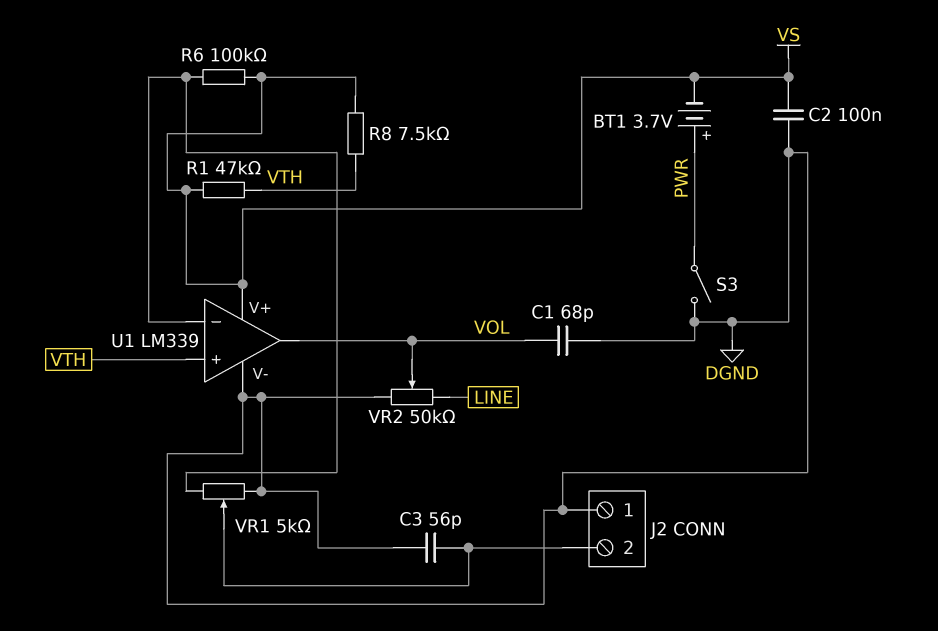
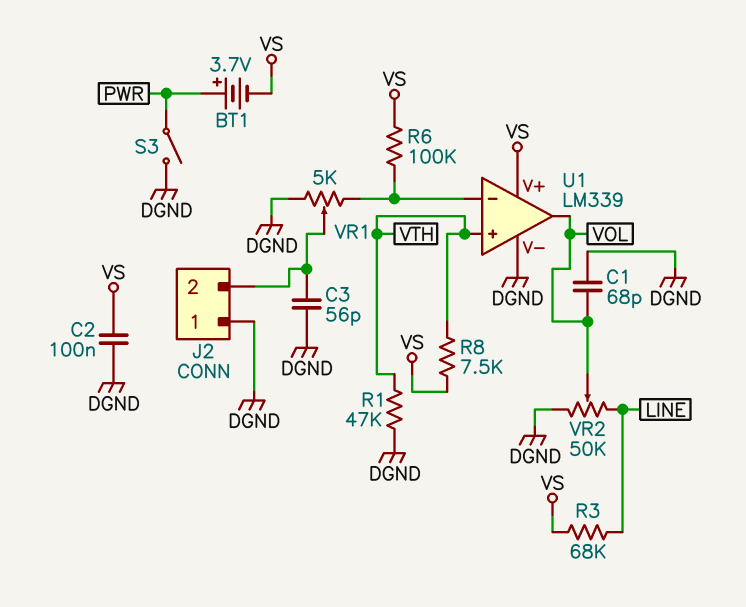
R1: 47k (VS, VTH) -> 47k (DGND, VTH)
R3: none -> 68k (LINE, VS)

